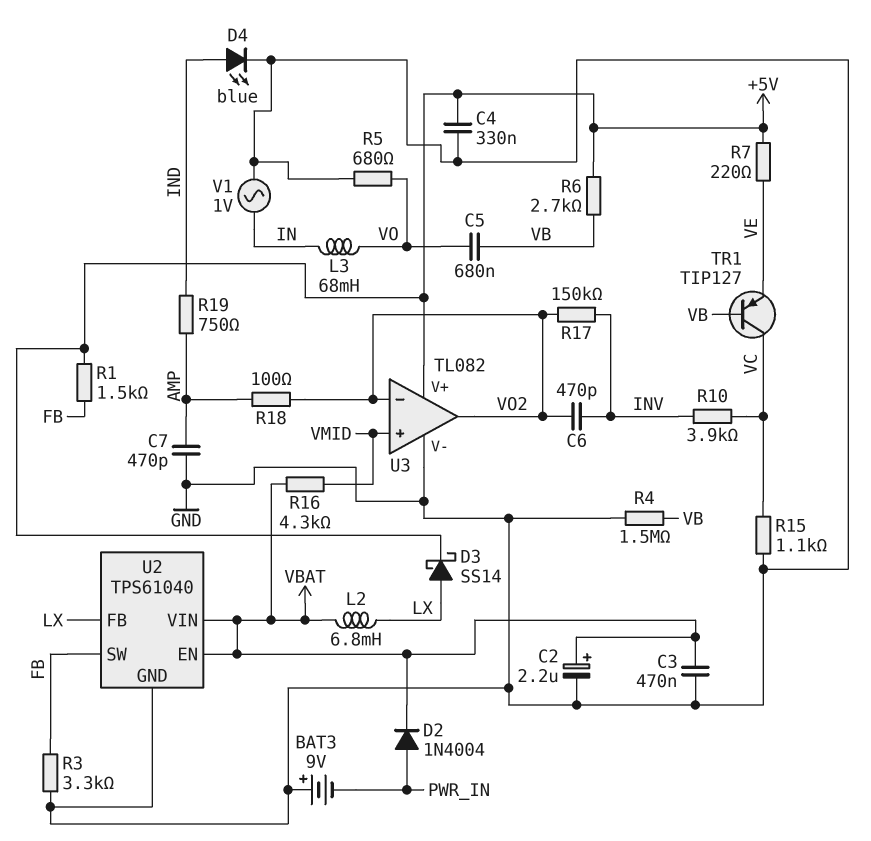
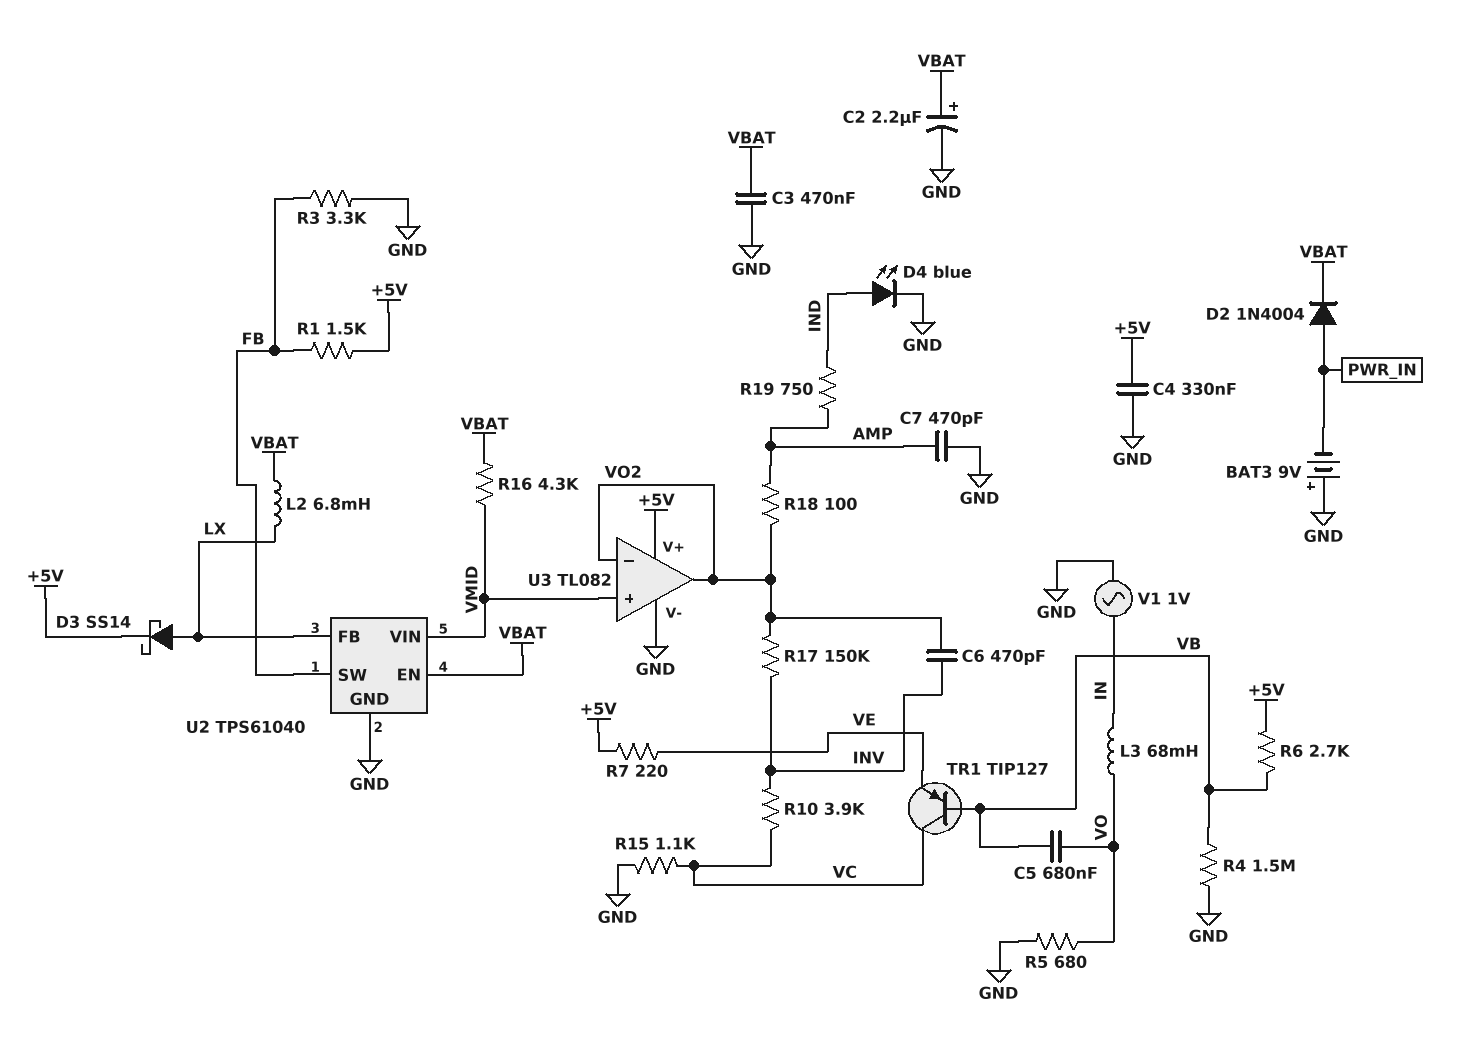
U2 pin VIN: VBAT -> VMID

